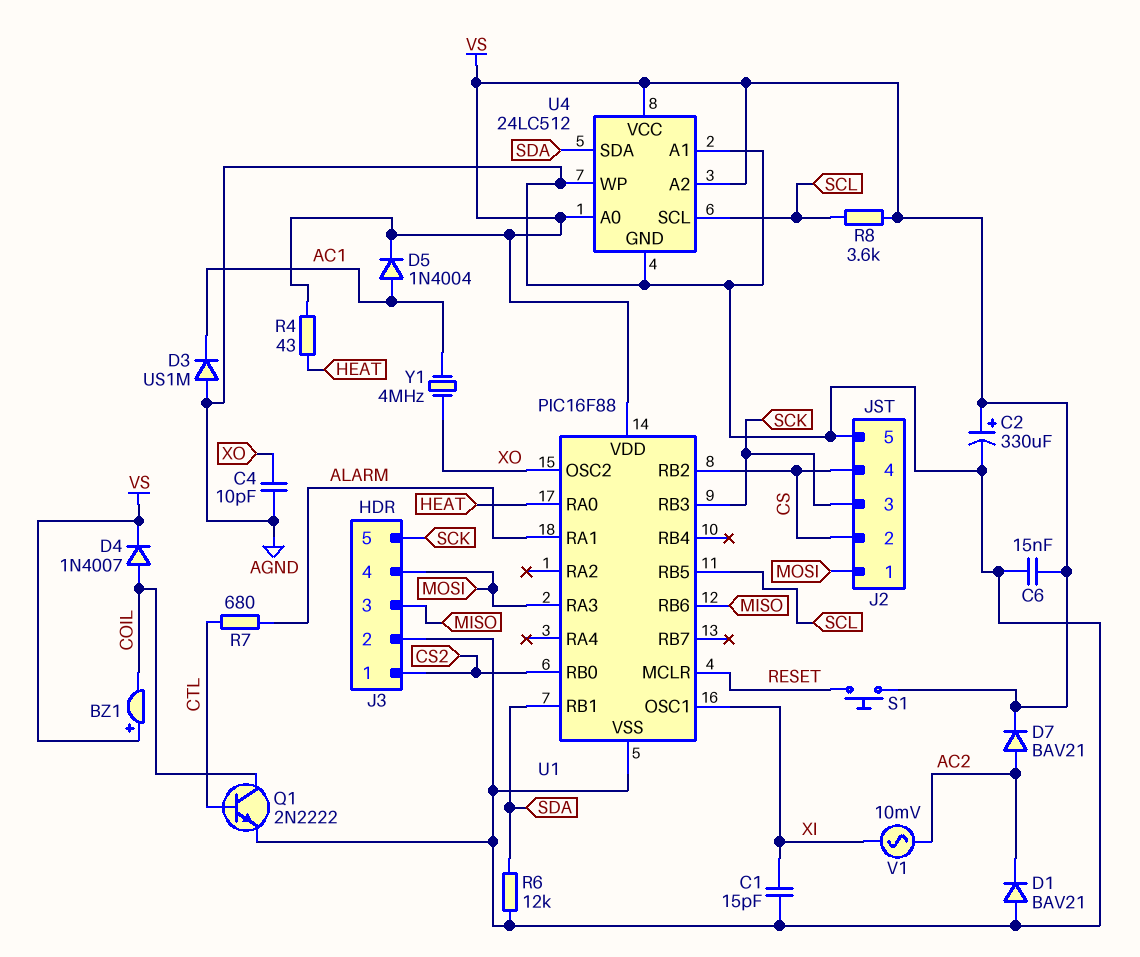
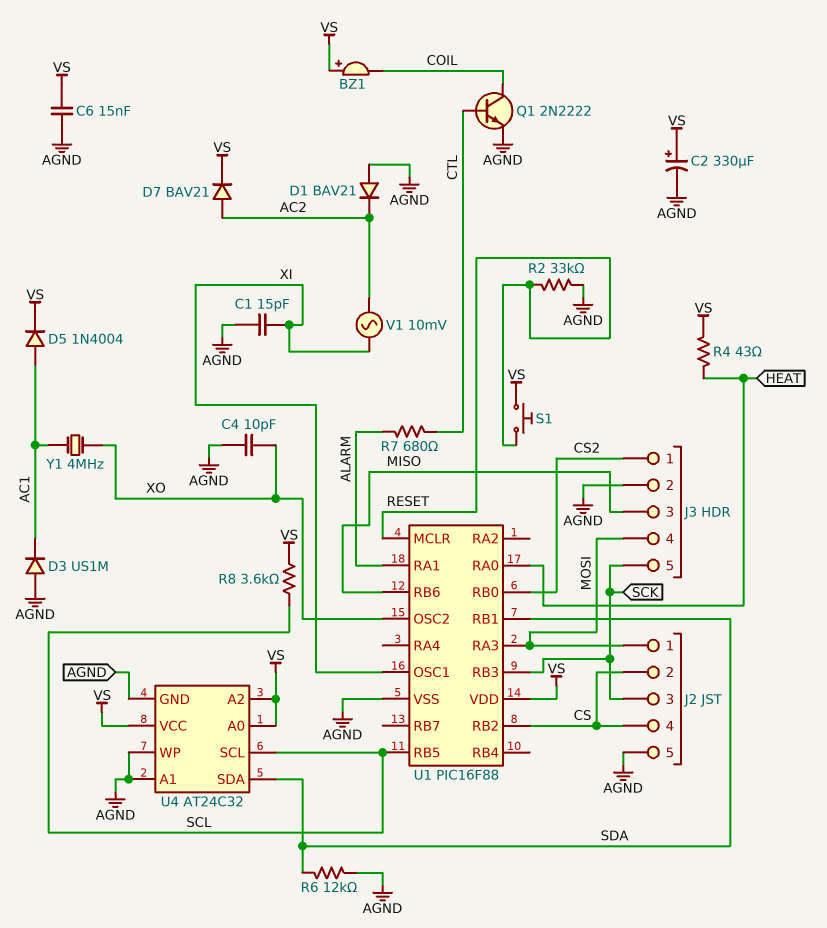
D4: diode 1N4007 (A COIL, K VS) -> none
R2: none -> 33k (AGND, RESET)
U4: 24LC512 -> AT24C32

